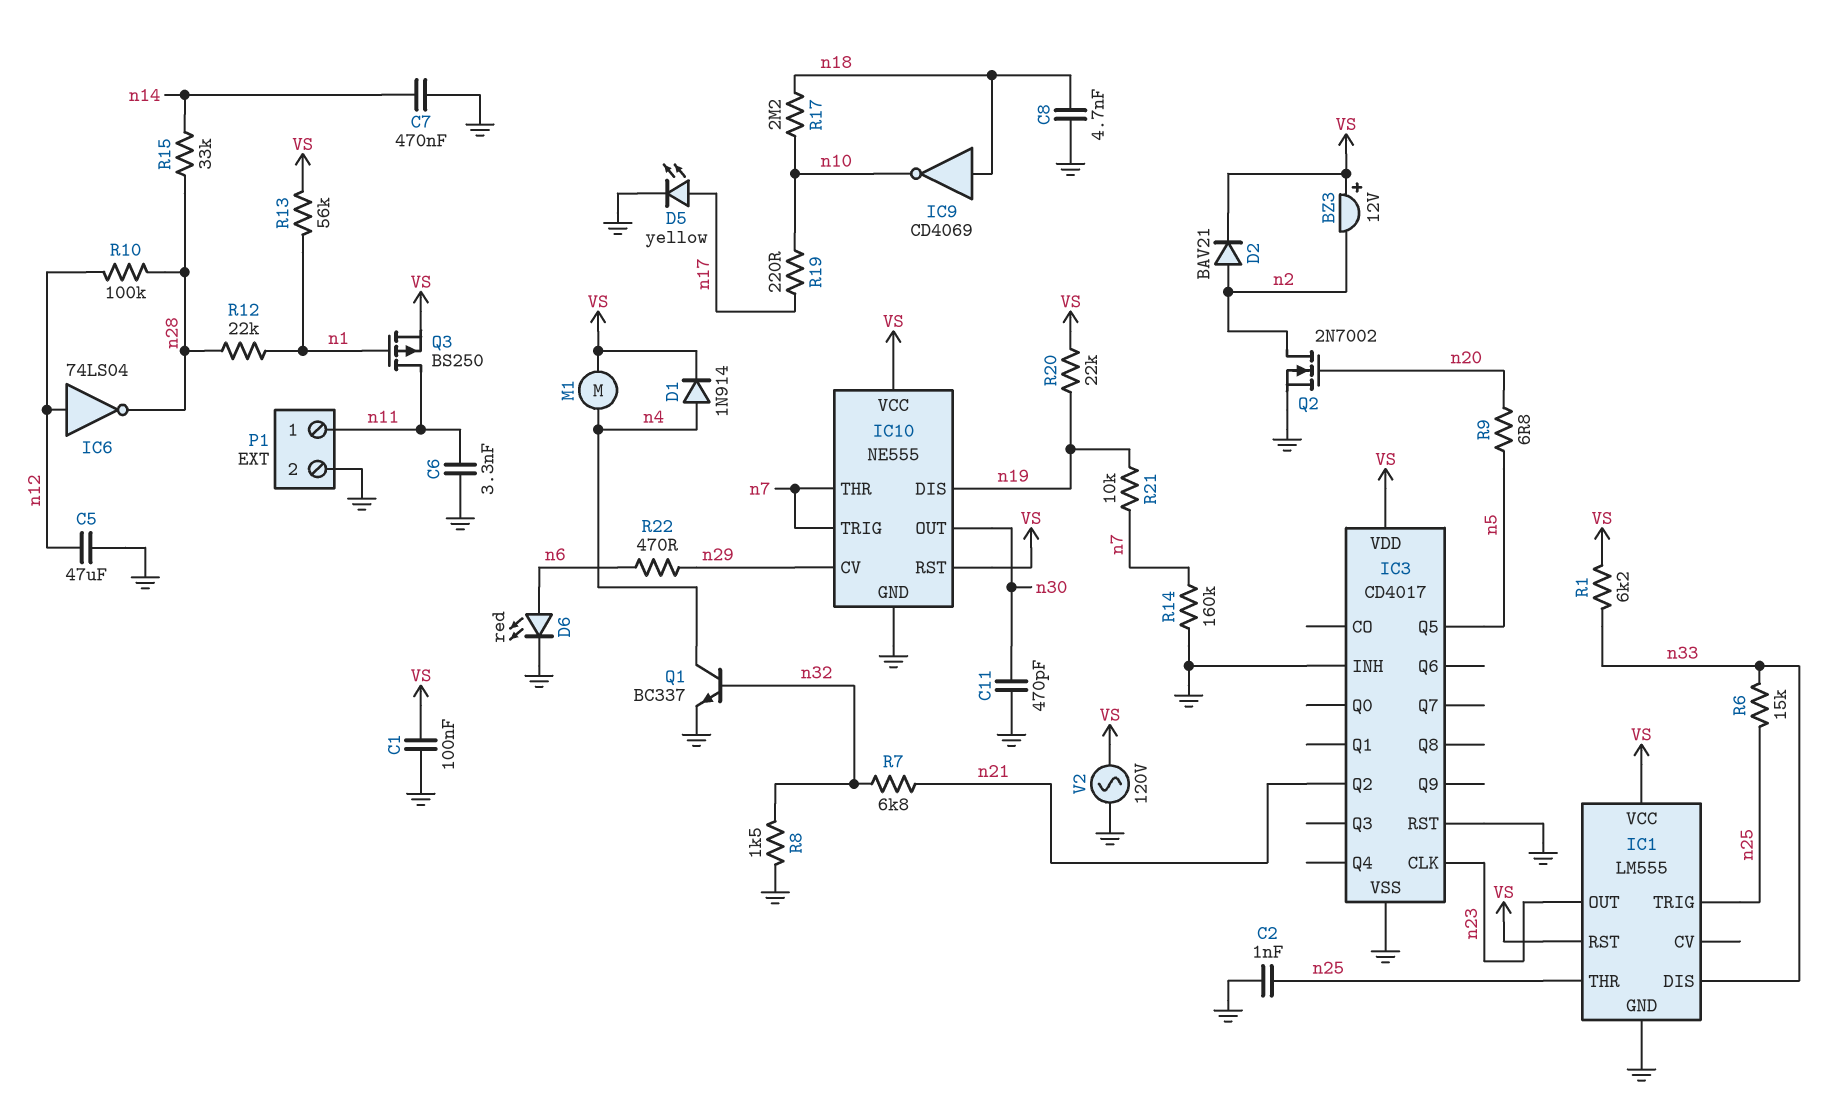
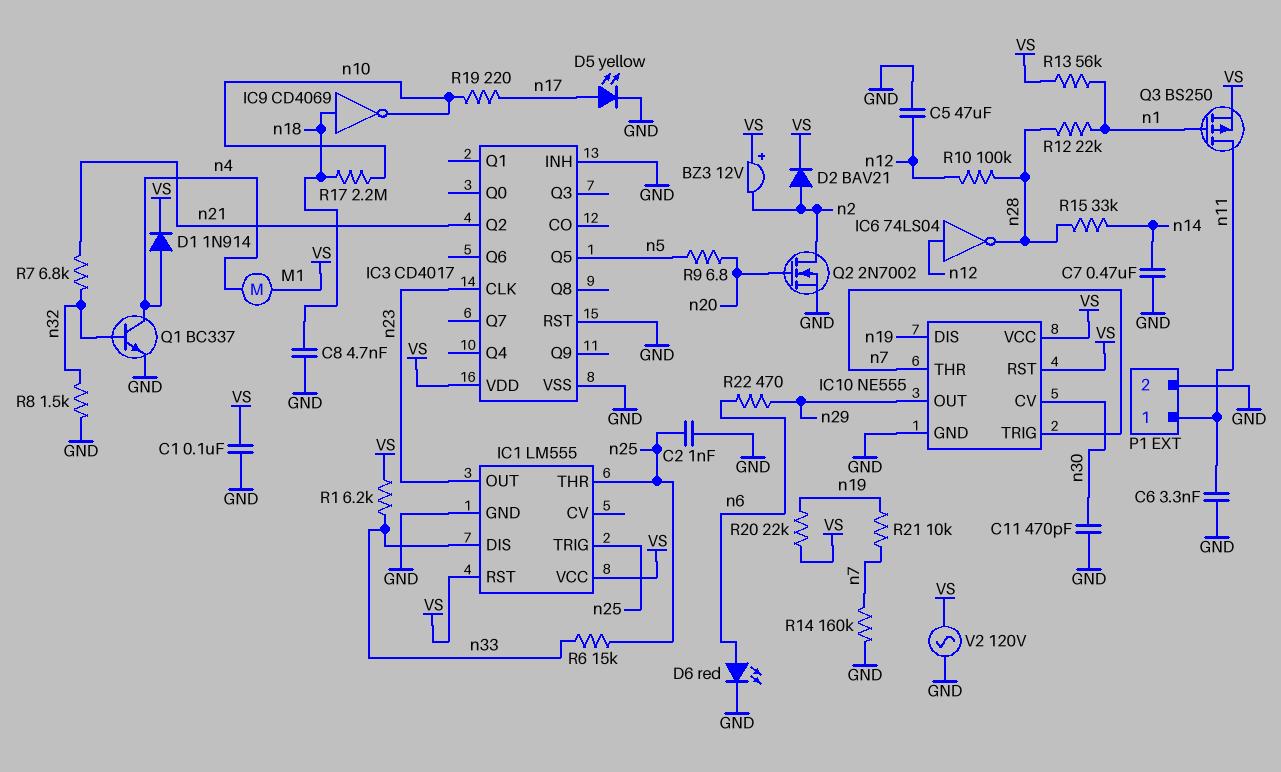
IC10 pin CV: n29 -> n30
IC10 pin OUT: n30 -> n29

